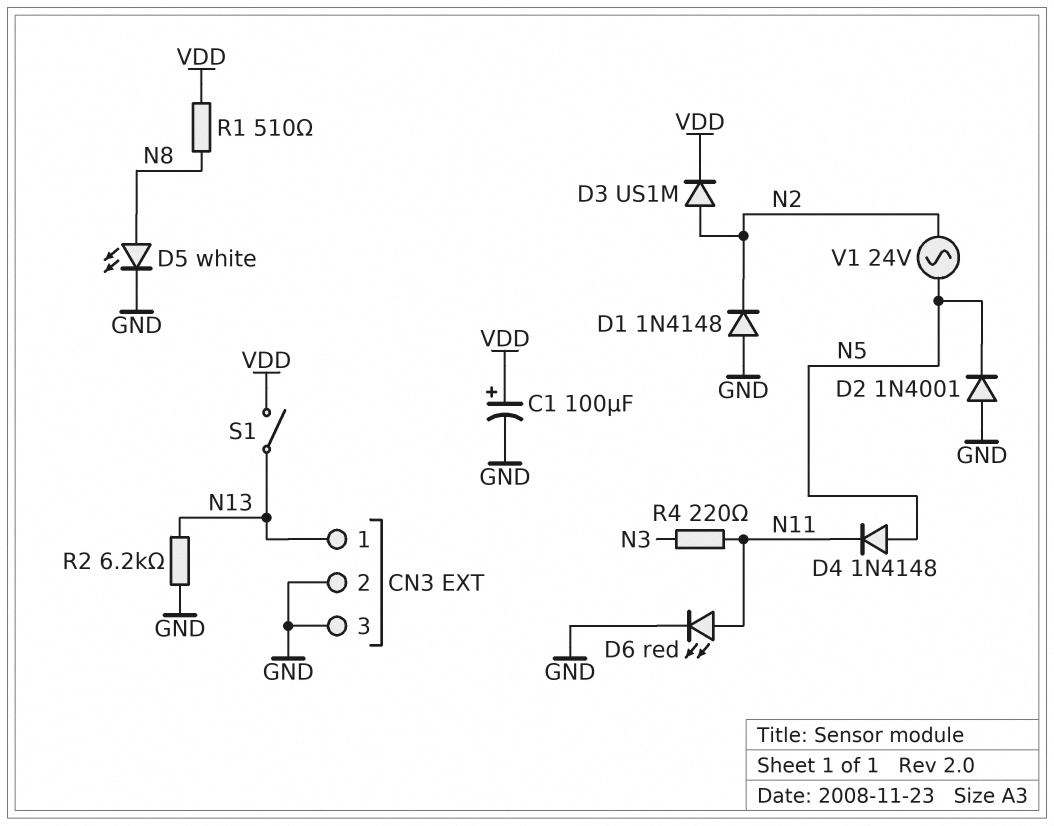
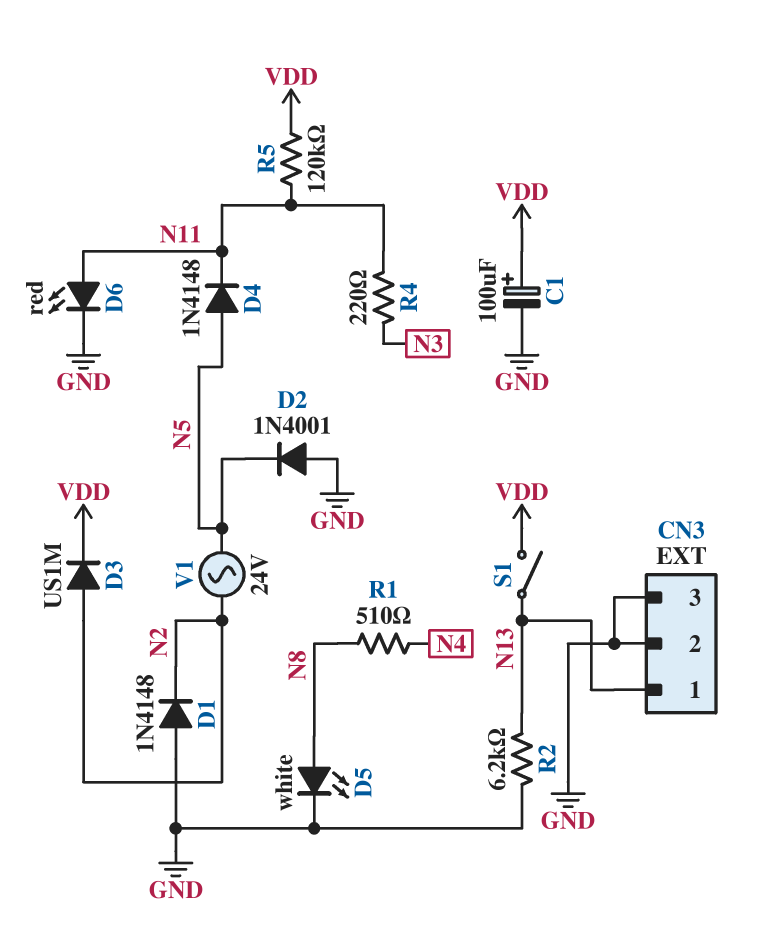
R1: 510 (N8, VDD) -> 510 (N4, N8)
R5: none -> 120k (N11, VDD)

